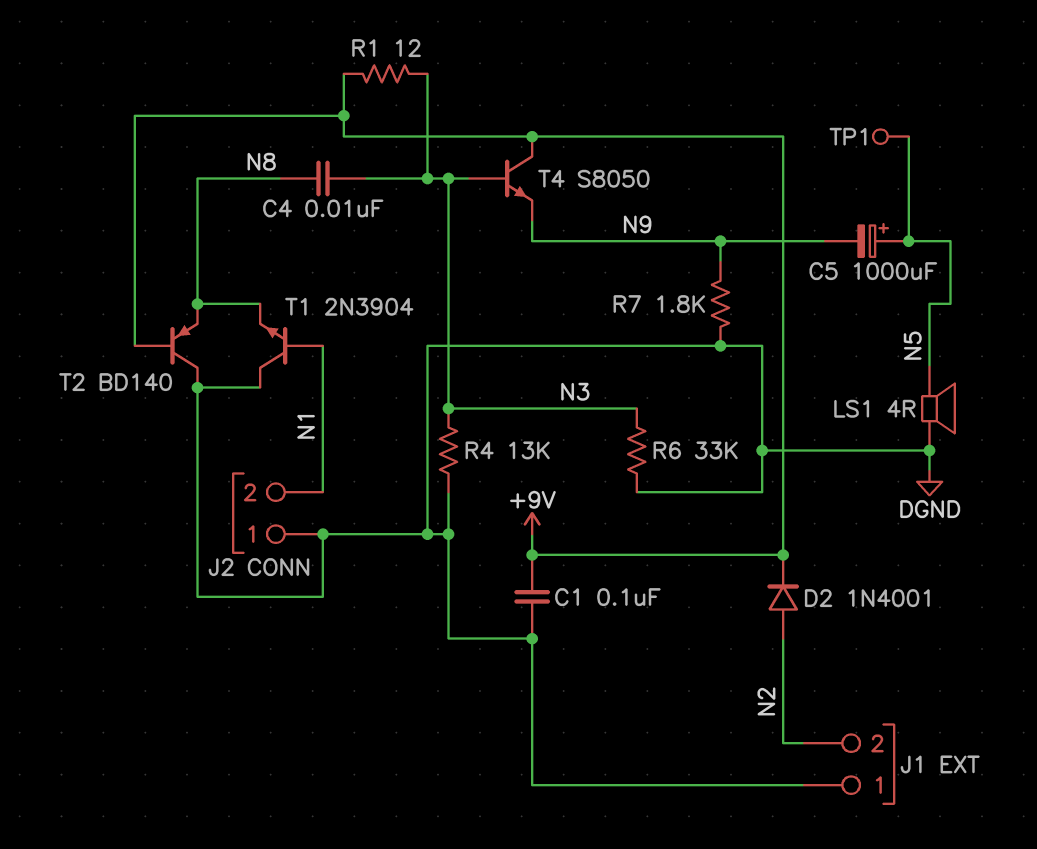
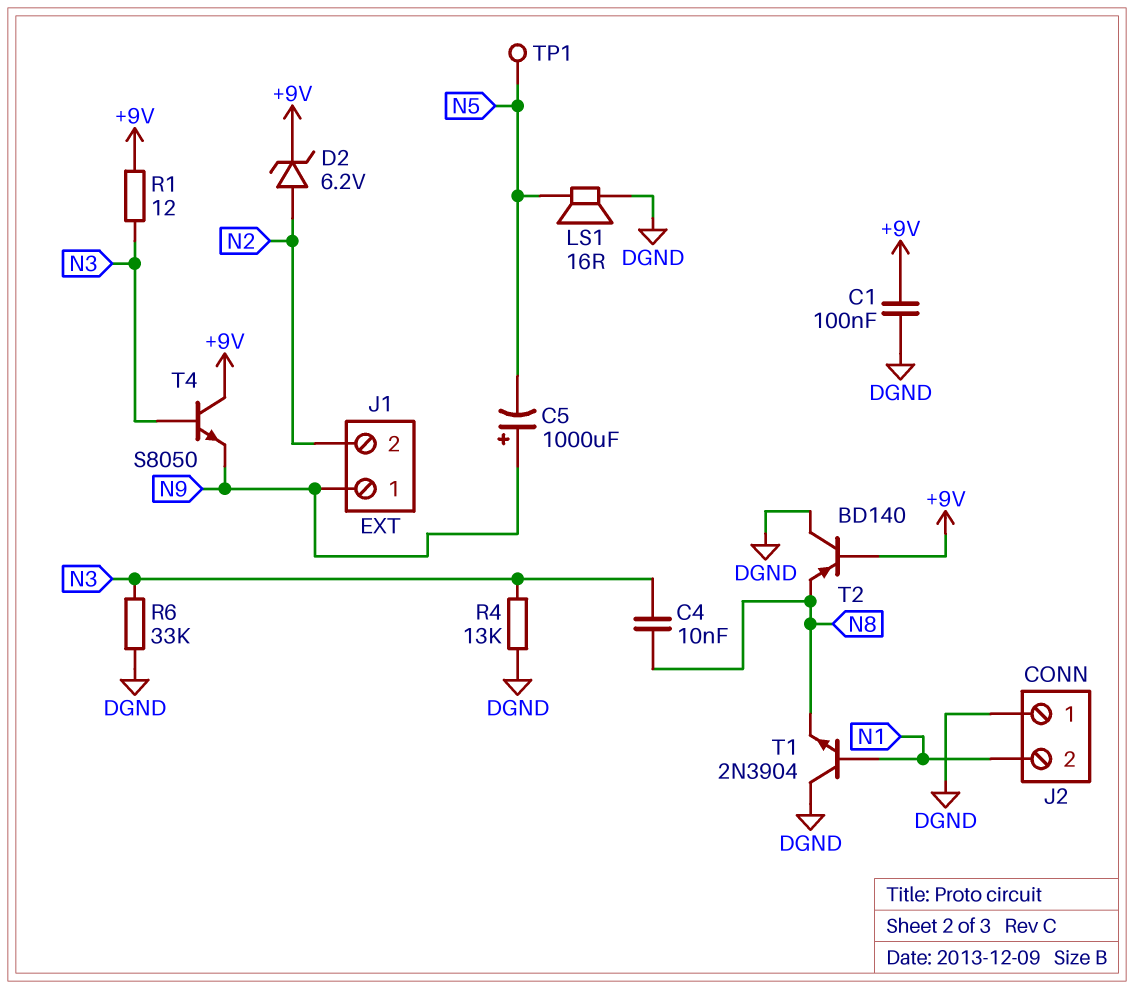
C5: 1000uF (plus N5, minus N9) -> 1000uF (plus N9, minus N5)
D2: diode 1N4001 (A N2, K +9V) -> zener 6.2V (A N2, K +9V)
J1 pin 1: DGND -> N9
LS1: speaker 4R (DGND, N5) -> speaker 16R (DGND, N5)
R7: 1.8k (DGND, N9) -> none

